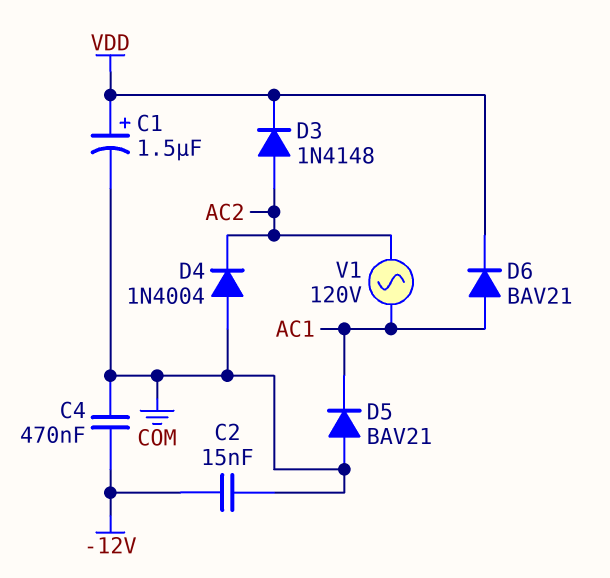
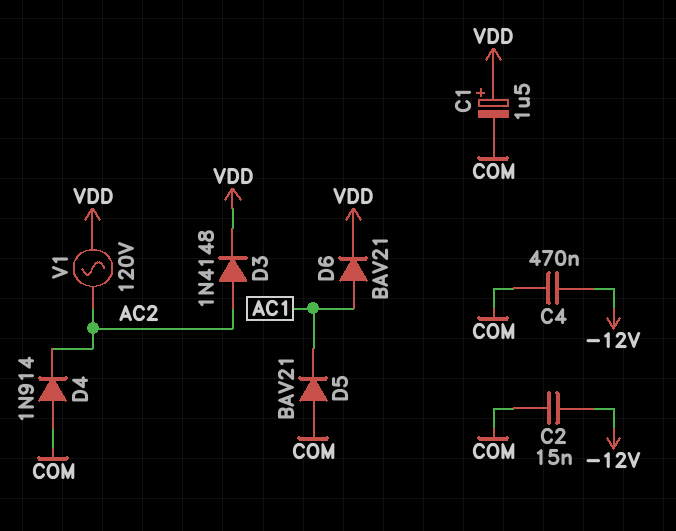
D4: diode 1N4004 (A COM, K AC2) -> diode 1N914 (A COM, K AC2)
V1: AC 120V (AC1, AC2) -> AC 120V (AC2, VDD)

